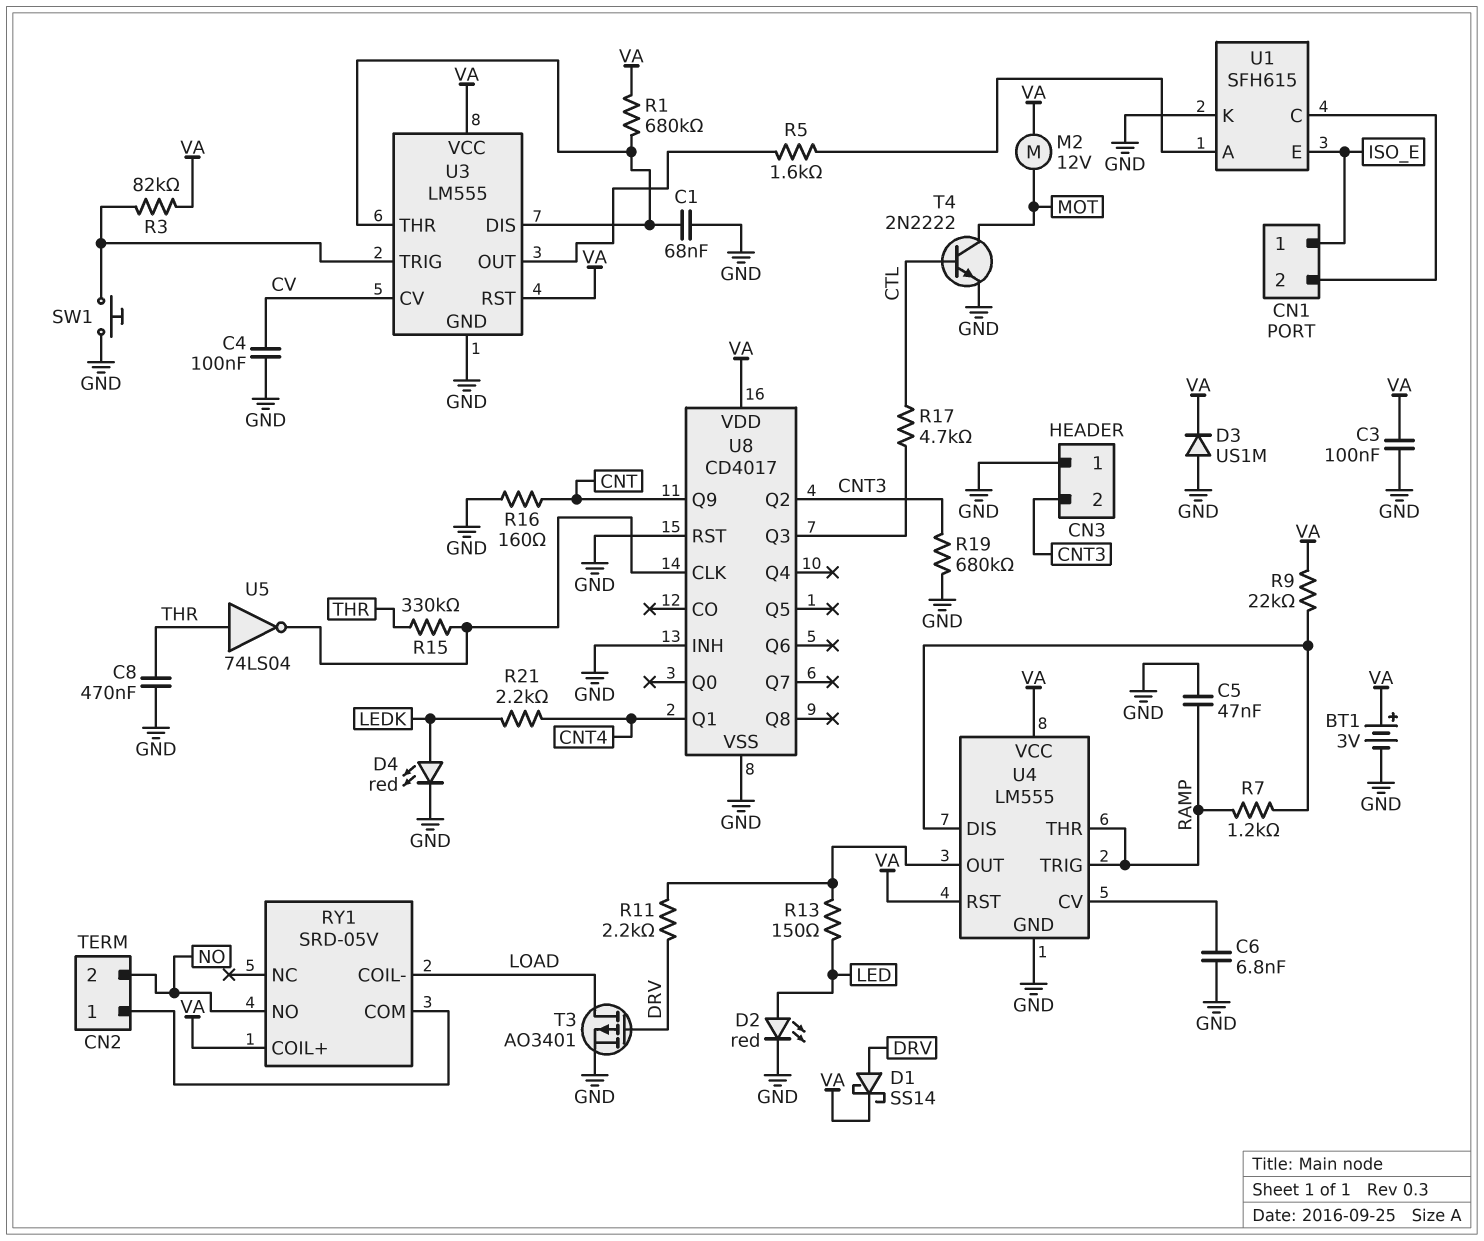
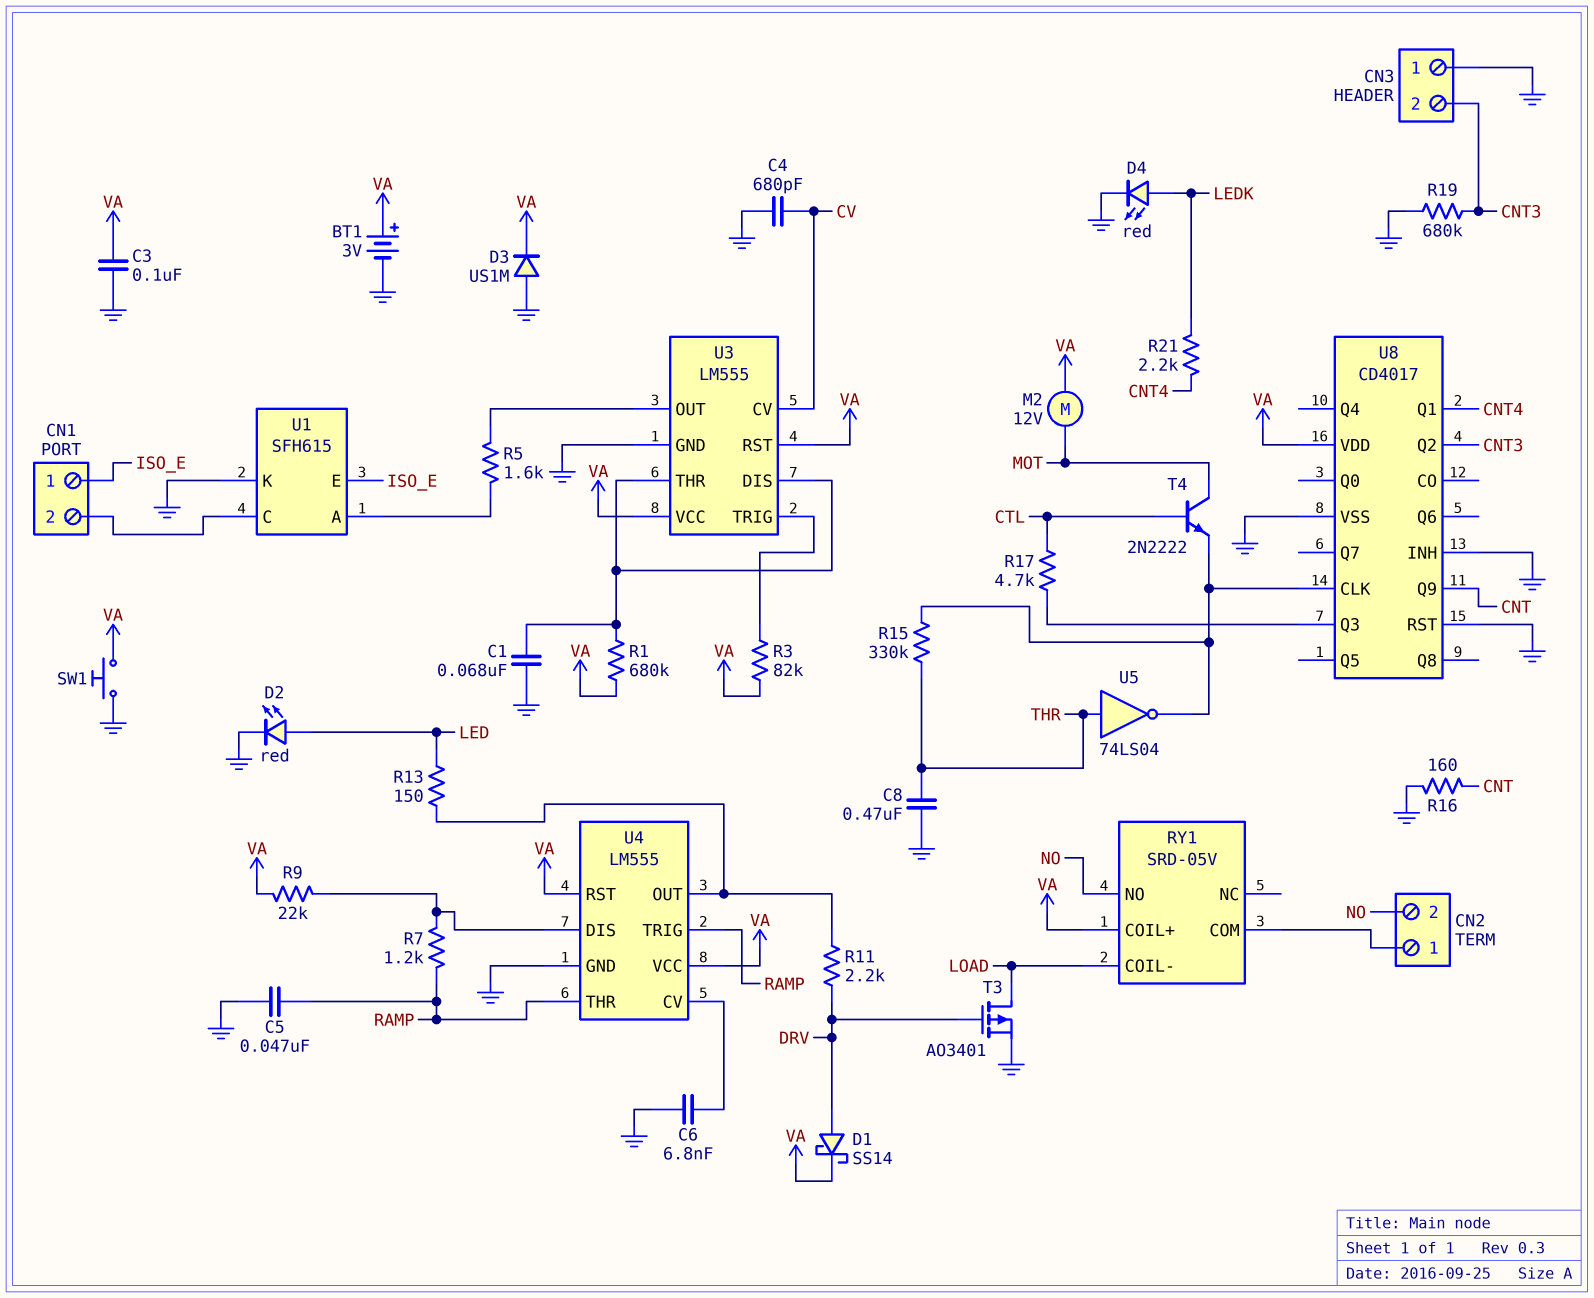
C4: 100nF (CV, GND) -> 680pF (CV, GND)
SW1: button (GND, U3/TRIG) -> button (GND, VA)
T4: NPN 2N2222 (B CTL, C MOT, E GND) -> NPN 2N2222 (B CTL, C MOT, E U8/CLK)

